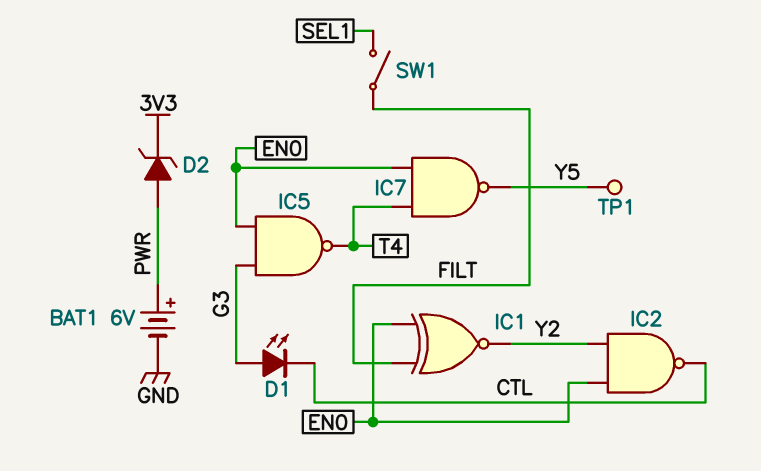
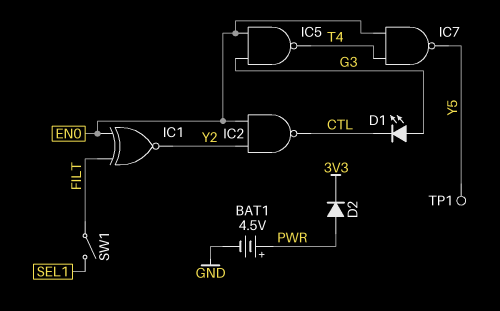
BAT1: 6V (plus PWR, minus GND) -> 4.5V (plus PWR, minus GND)
D2: zener (A PWR, K 3V3) -> diode (A PWR, K 3V3)

